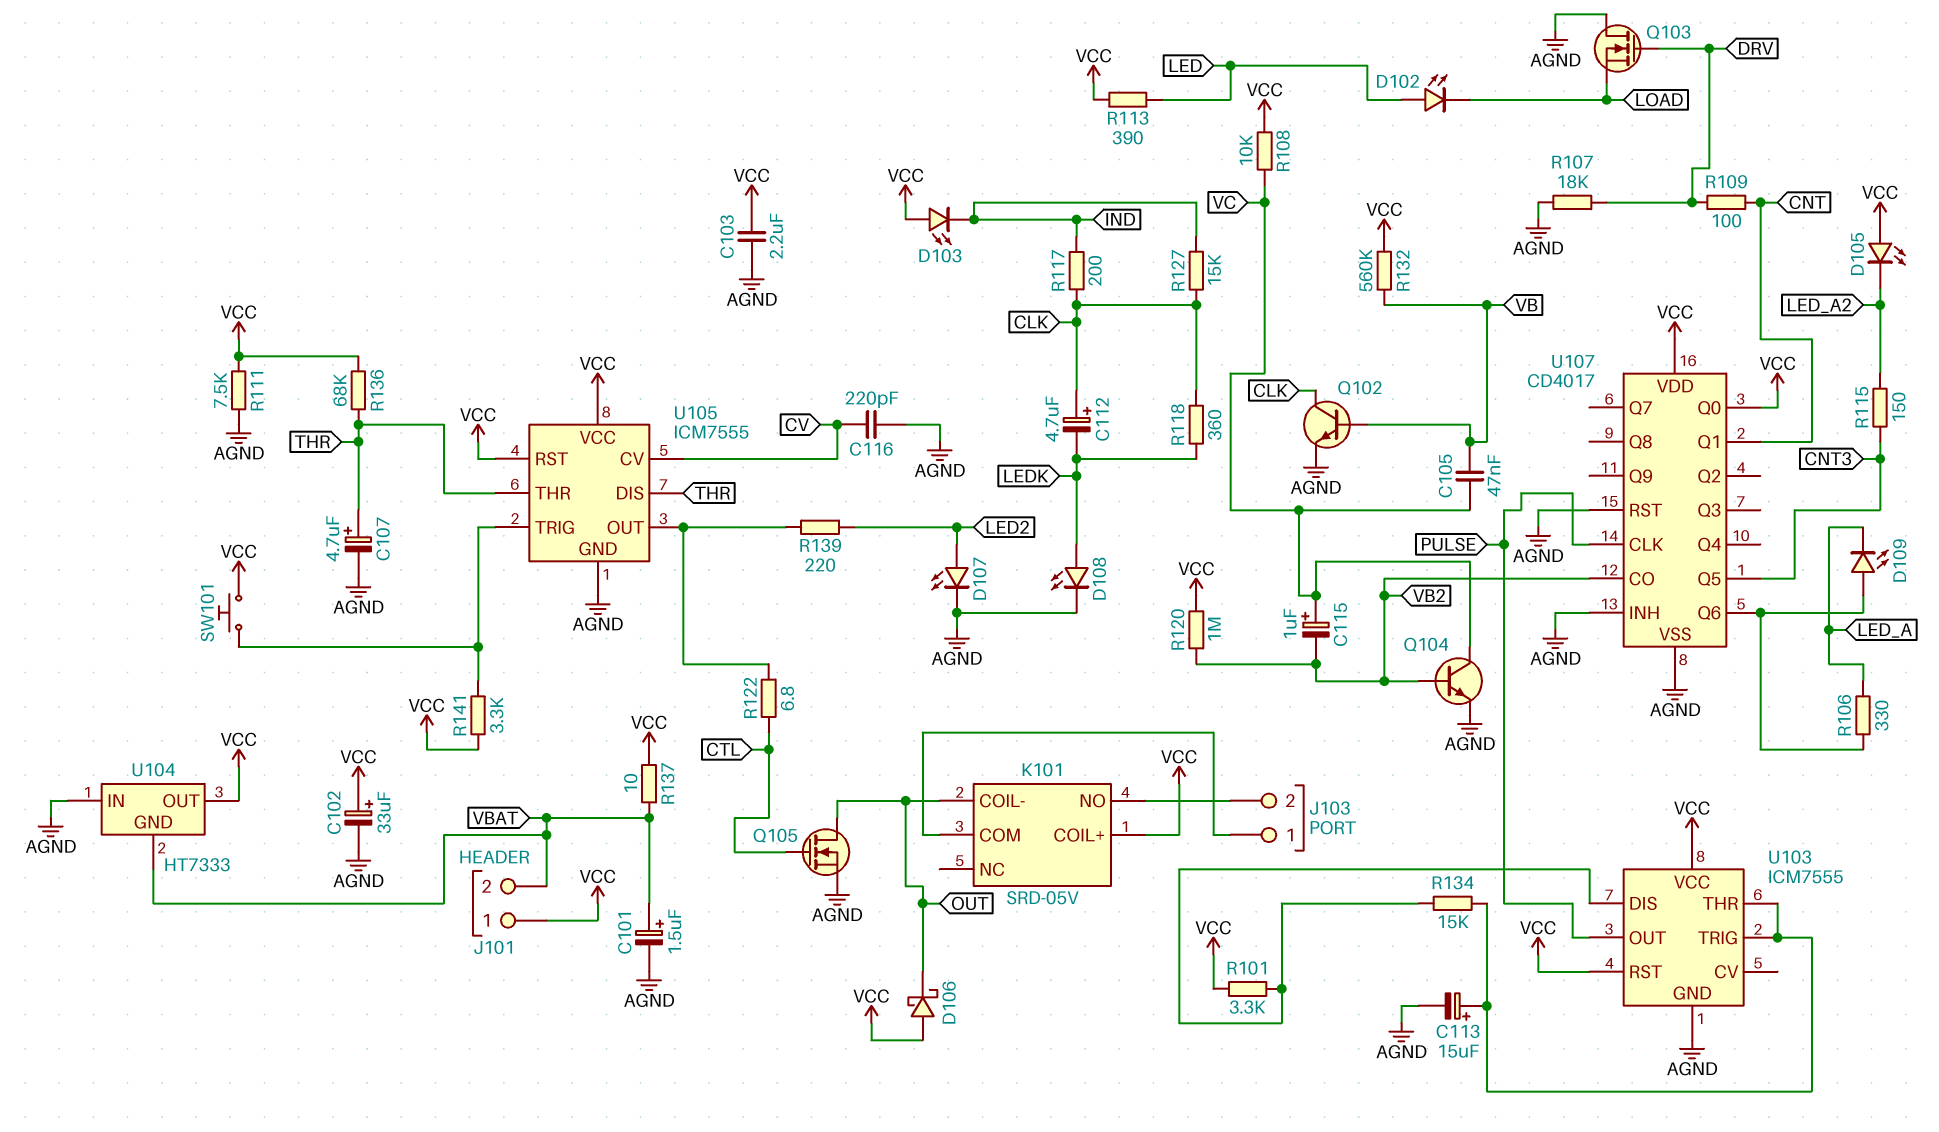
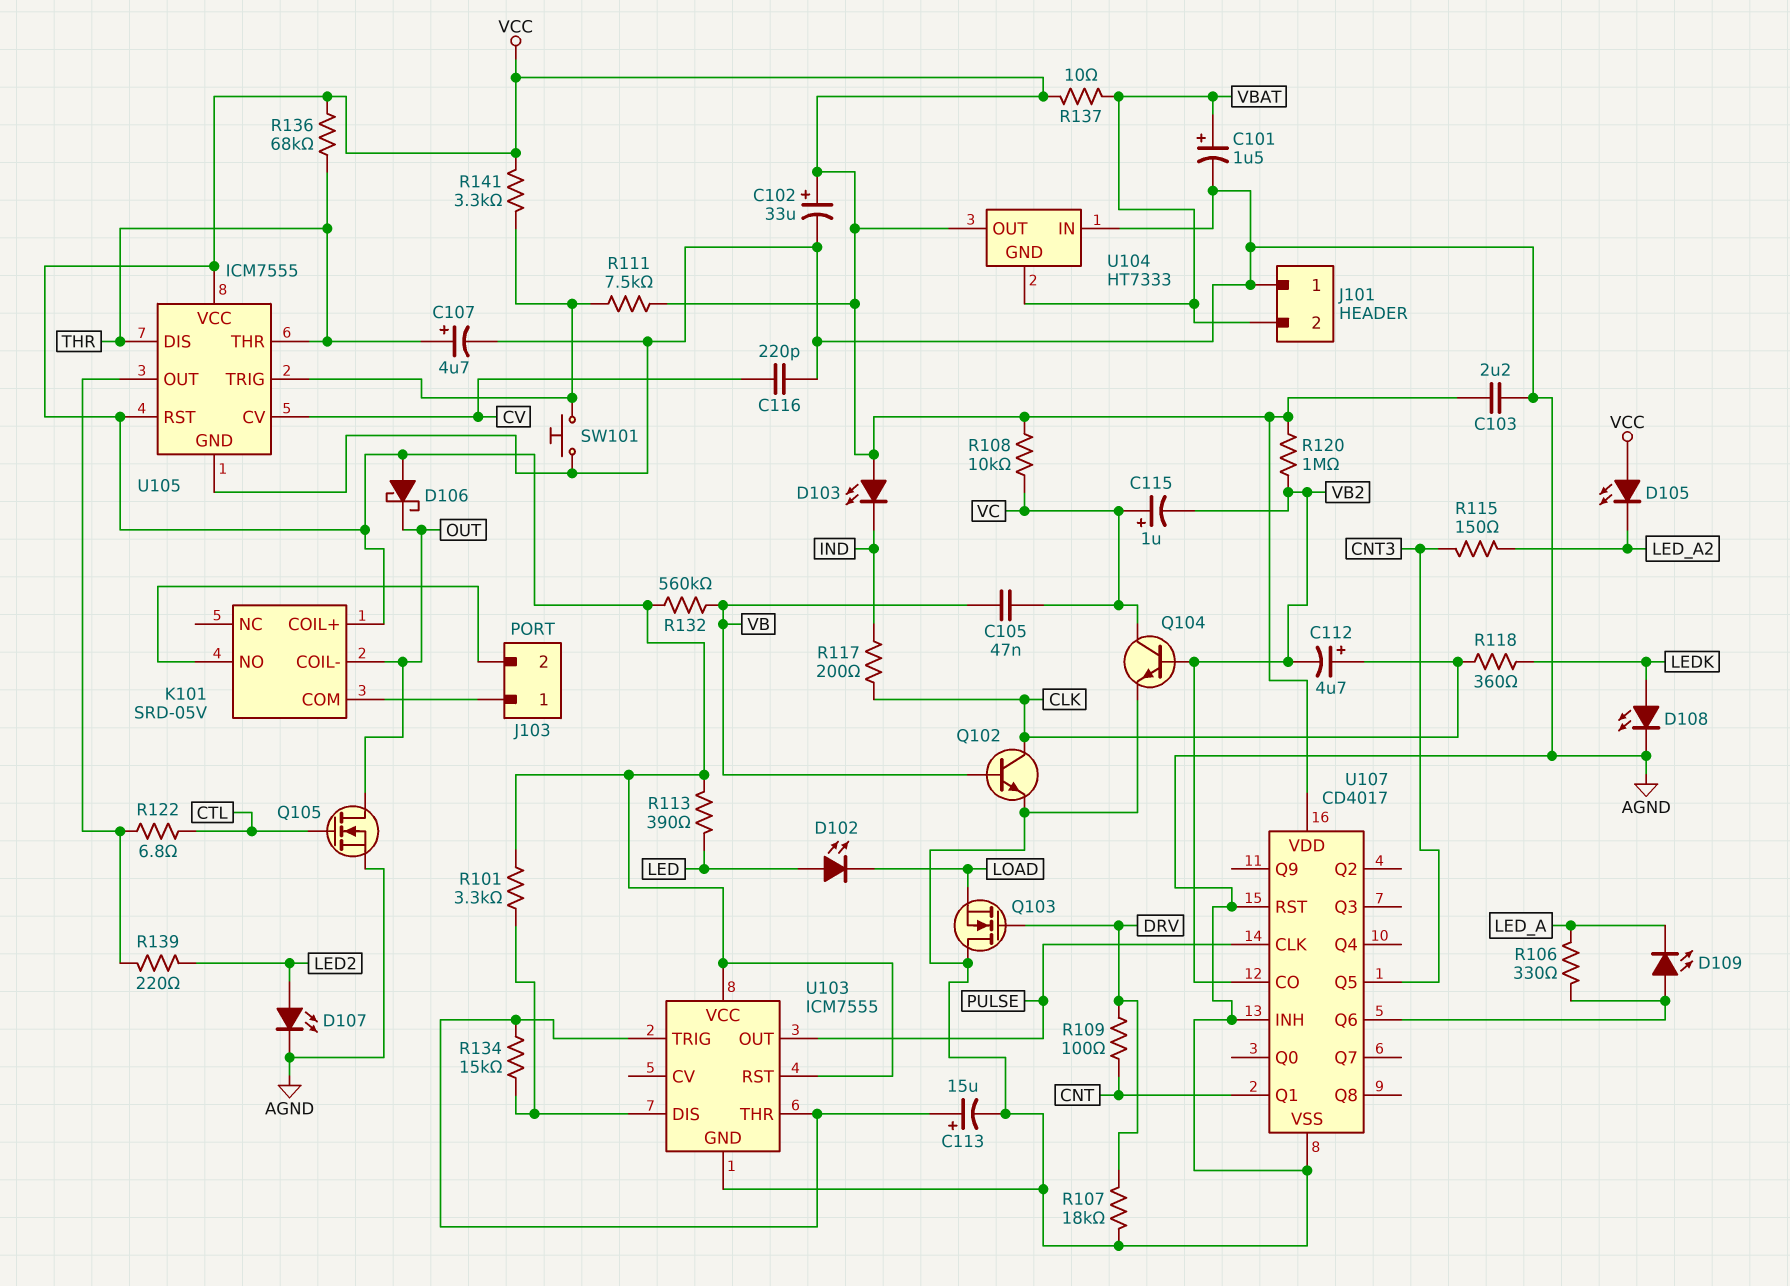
C112: 4.7uF (plus CLK, minus LEDK) -> 4.7uF (plus CLK, minus VB2)
J101 pin 1: VCC -> AGND
R111: 7.5k (AGND, VCC) -> 7.5k (U105/TRIG, VCC)
R127: 15k (CLK, IND) -> none
SW101: button (U105/TRIG, VCC) -> button (AGND, U105/TRIG)
U107 pin Q0: VCC -> none

